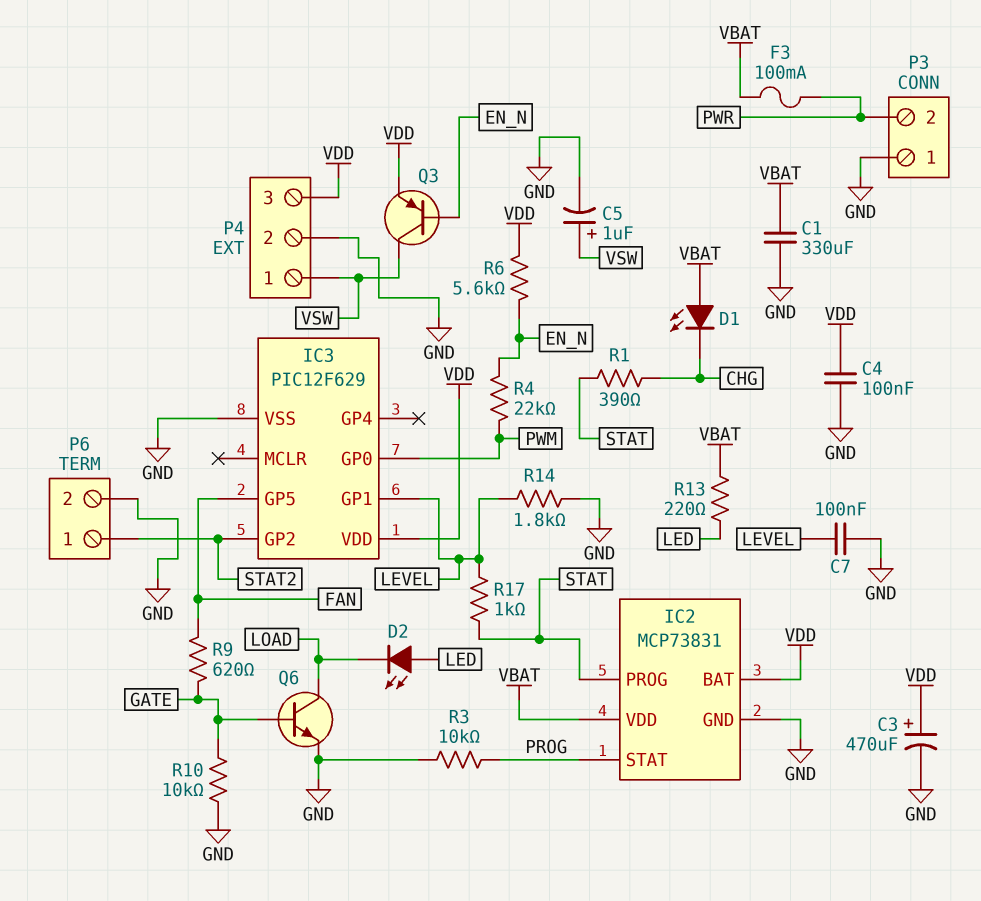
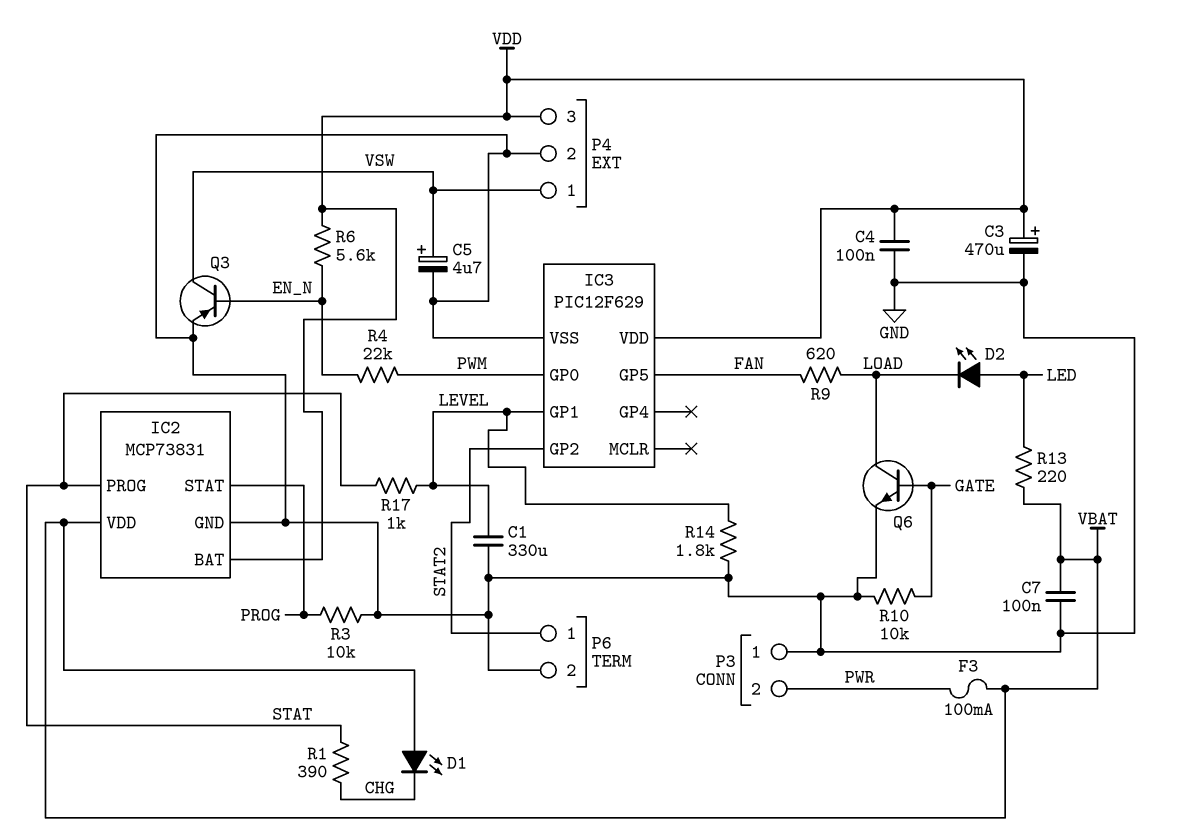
C1: 330uF (GND, VBAT) -> 330uF (GND, LEVEL)
C5: 1uF (plus VSW, minus GND) -> 4.7uF (plus VSW, minus GND)
C7: 100nF (GND, LEVEL) -> 100nF (GND, VBAT)
Q3: PNP (B EN_N, C VSW, E VDD) -> PNP (B EN_N, C VSW, E GND)
R9: 620 (FAN, GATE) -> 620 (FAN, LOAD)

